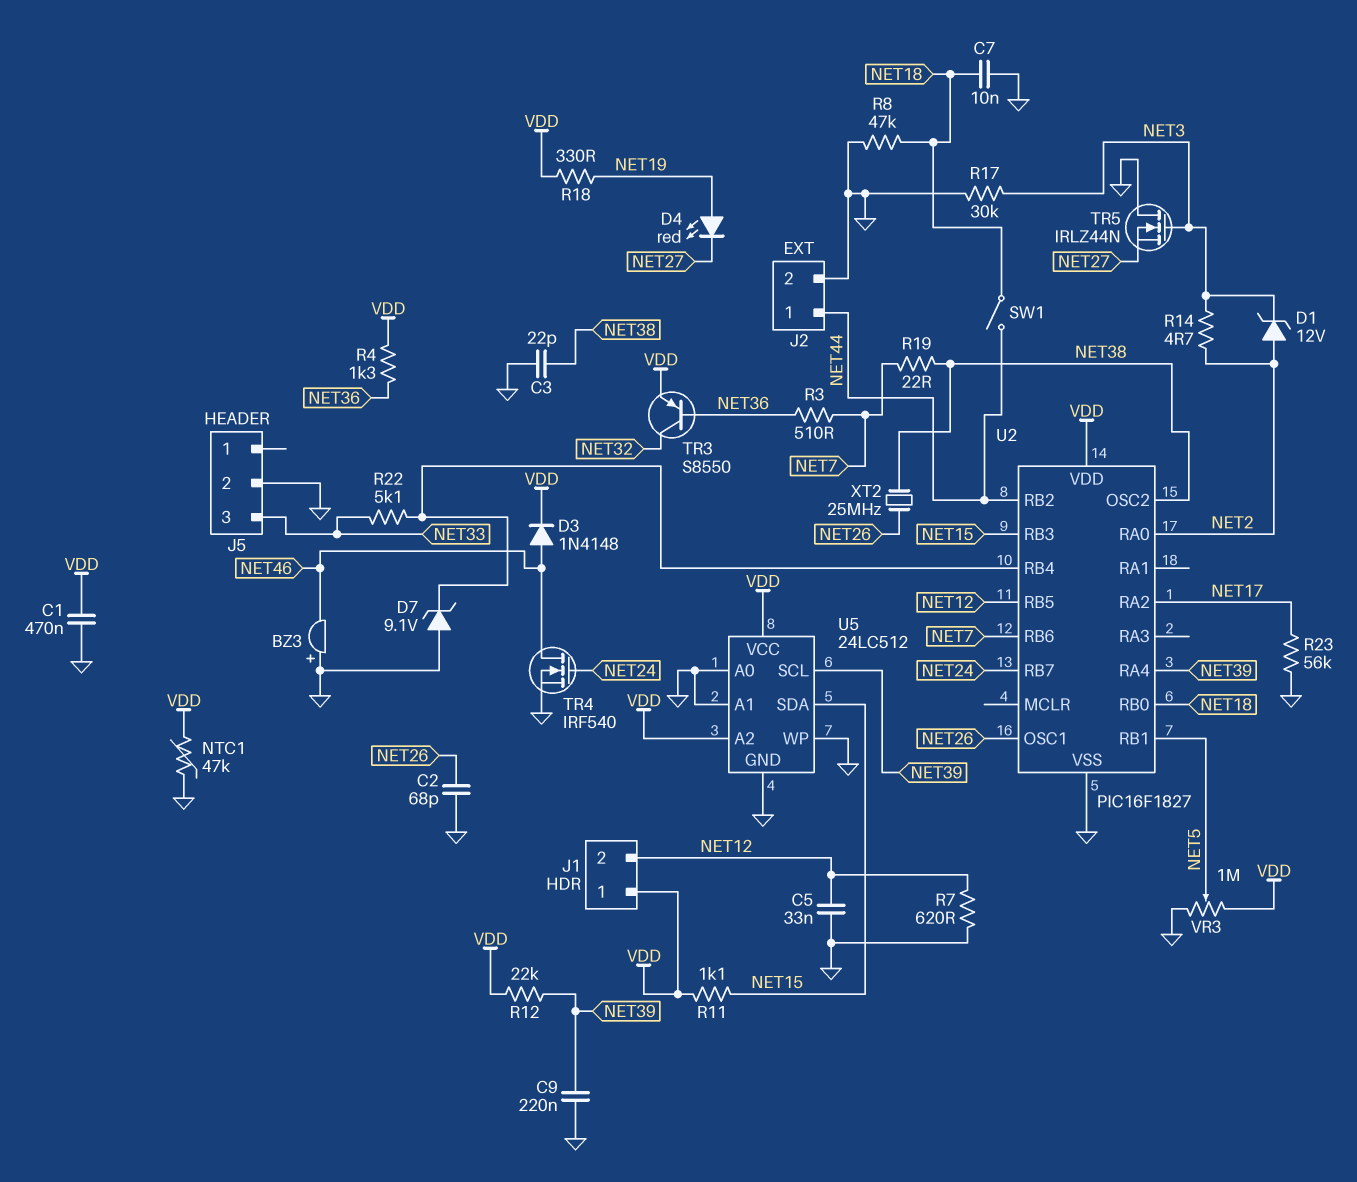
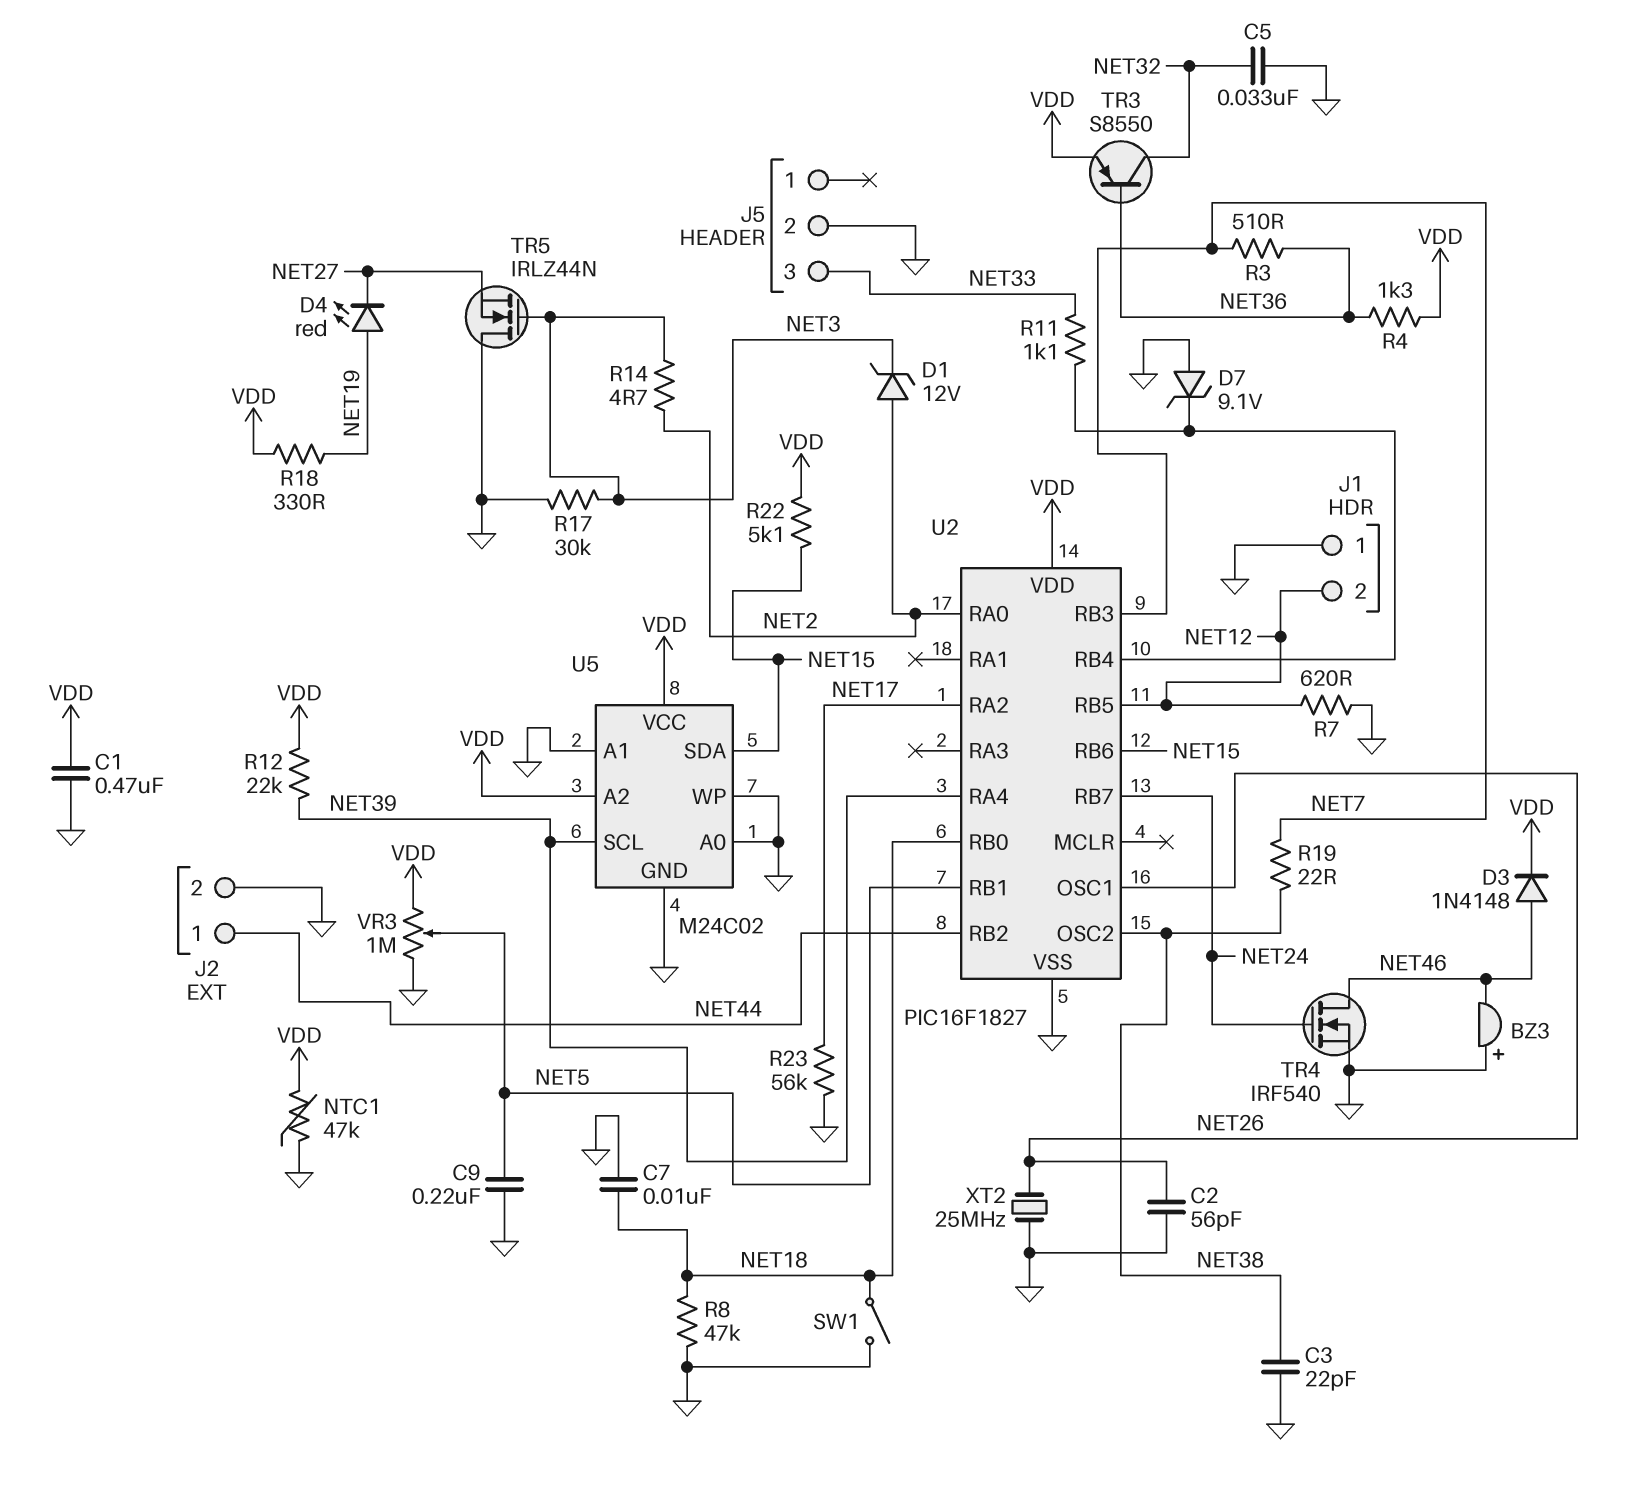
C2: 68pF (GND, NET26) -> 56pF (GND, NET26)
C5: 33nF (GND, NET12) -> 33nF (GND, NET32)
C9: 220nF (GND, NET39) -> 220nF (GND, NET5)
J1 pin 1: VDD -> GND
R11: 1.1k (NET15, VDD) -> 1.1k (NET33, U2/RB4)
R22: 5.1k (NET33, U2/RB4) -> 5.1k (NET15, VDD)
SW1: switch (NET18, NET44) -> switch (GND, NET18)
U2 pin RB3: NET15 -> NET7
U2 pin RB6: NET7 -> NET15
U5: 24LC512 -> M24C02
XT2: 25MHz (NET26, NET38) -> 25MHz (GND, NET26)

